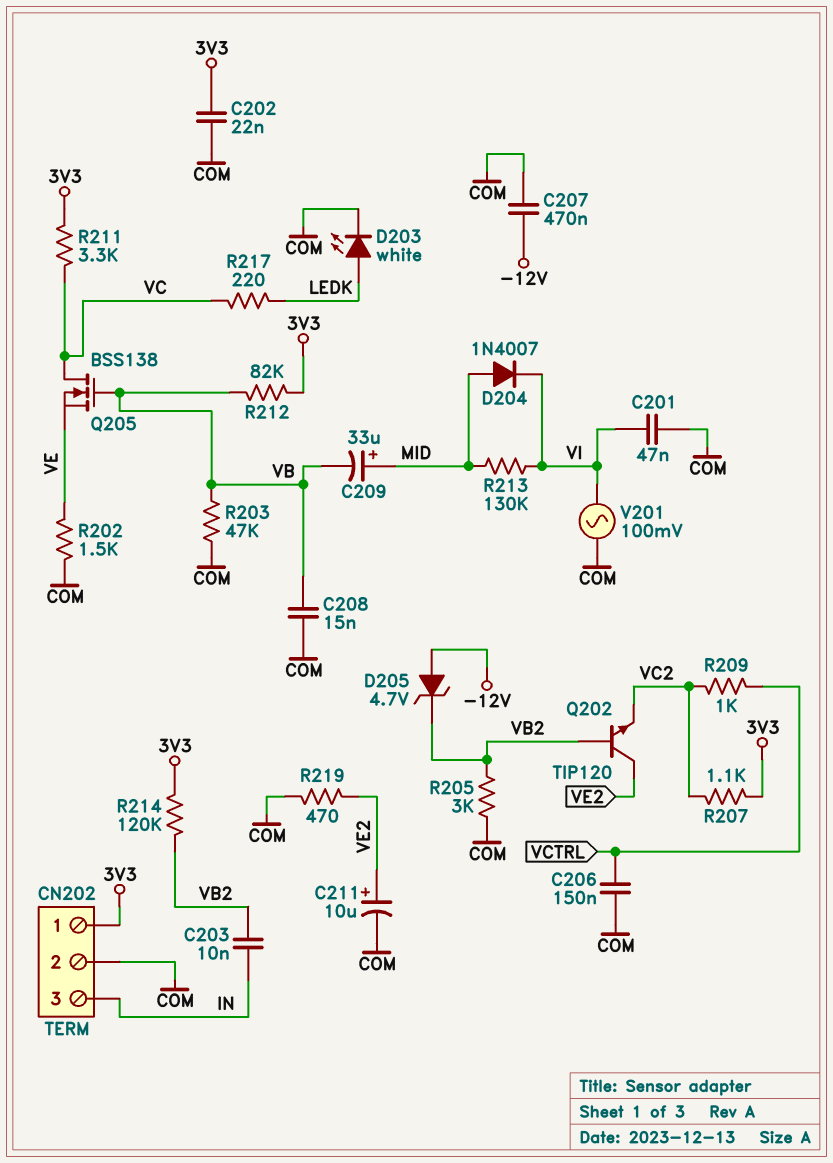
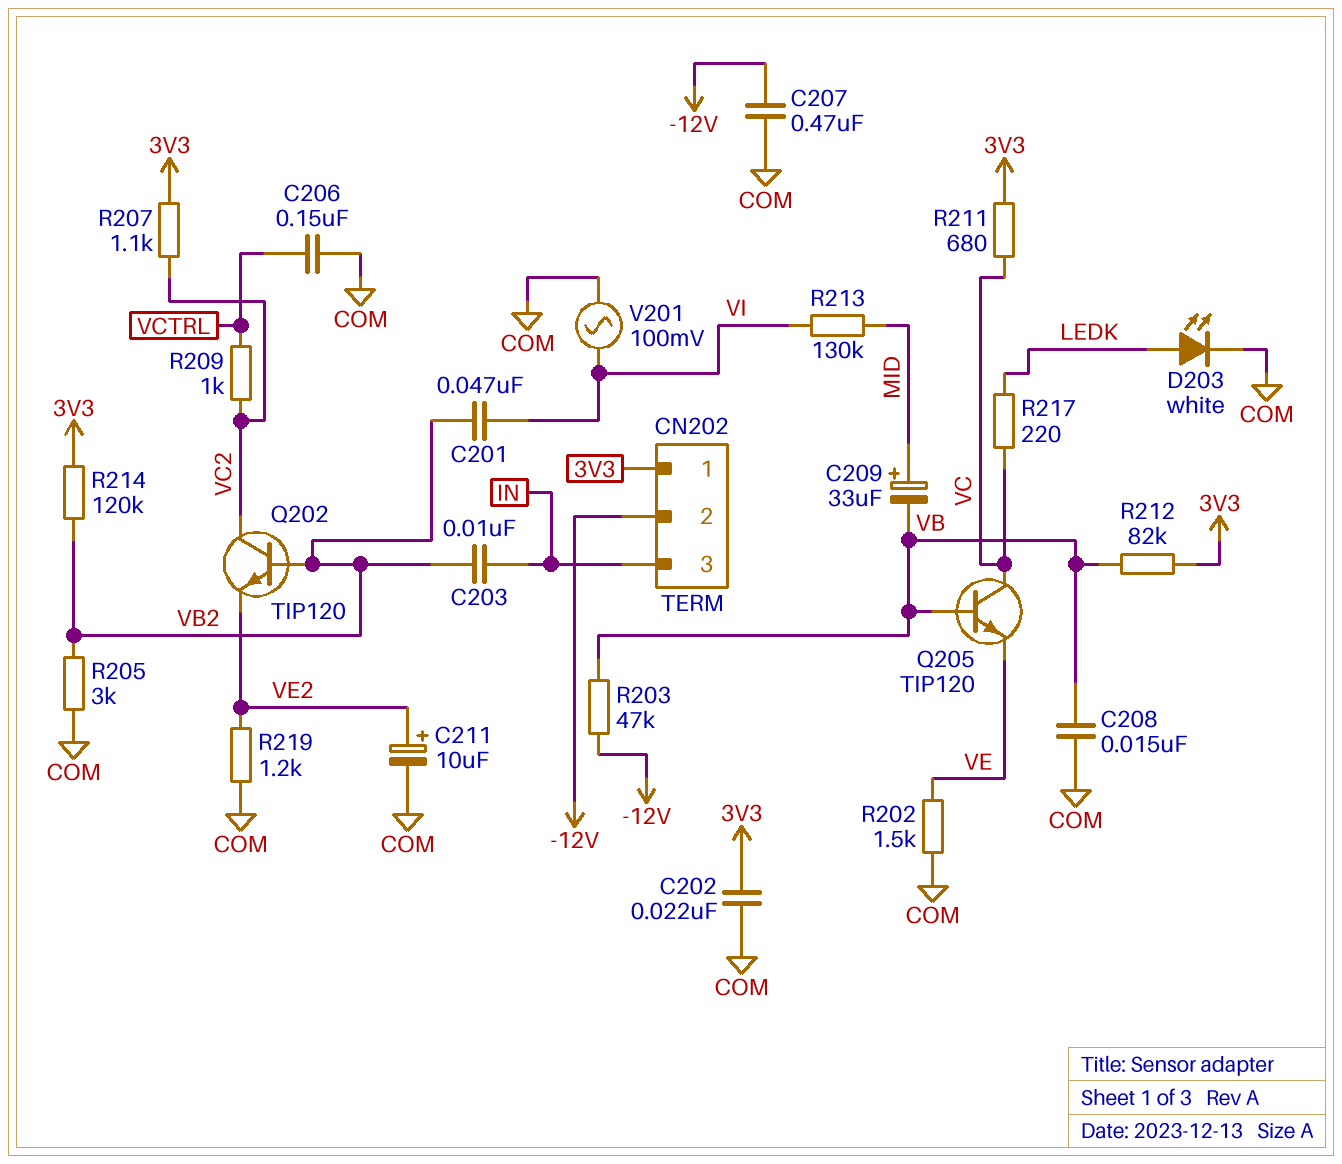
C201: 47nF (COM, VI) -> 47nF (VB2, VI)
CN202 pin 2: COM -> -12V
D204: diode 1N4007 (A MID, K VI) -> none
D205: zener 4.7V (A -12V, K VB2) -> none
Q202: NPN TIP120 (B VB2, C VE2, E VC2) -> NPN TIP120 (B VB2, C VC2, E VE2)
Q205: NMOS BSS138 (G VB, D VC, S VE) -> NPN TIP120 (B VB, C VC, E VE)
R203: 47k (COM, VB) -> 47k (-12V, VB)
R211: 3.3k (3V3, VC) -> 680 (3V3, VC)
R219: 470 (COM, VE2) -> 1.2k (COM, VE2)

